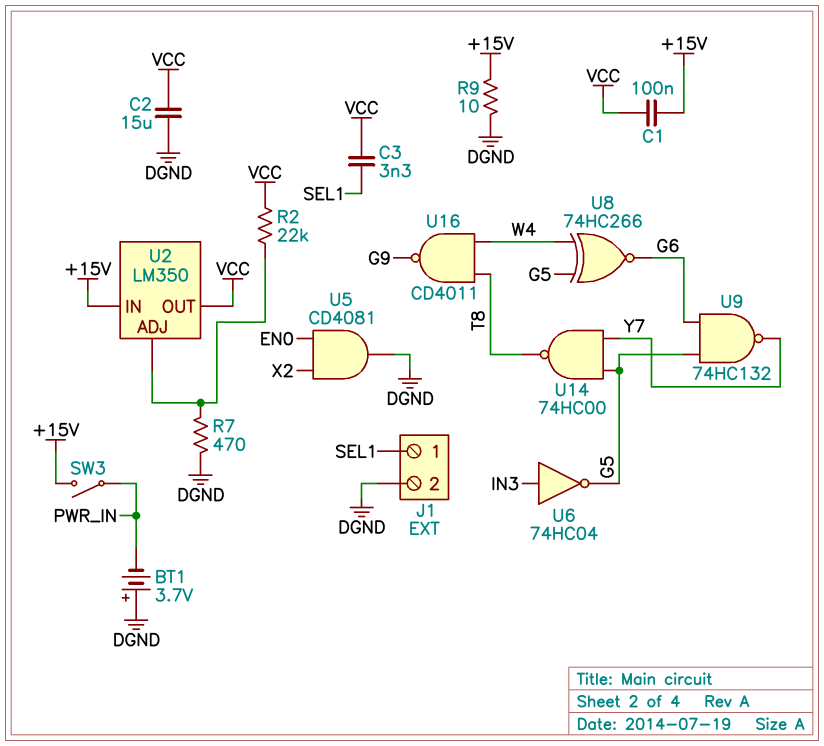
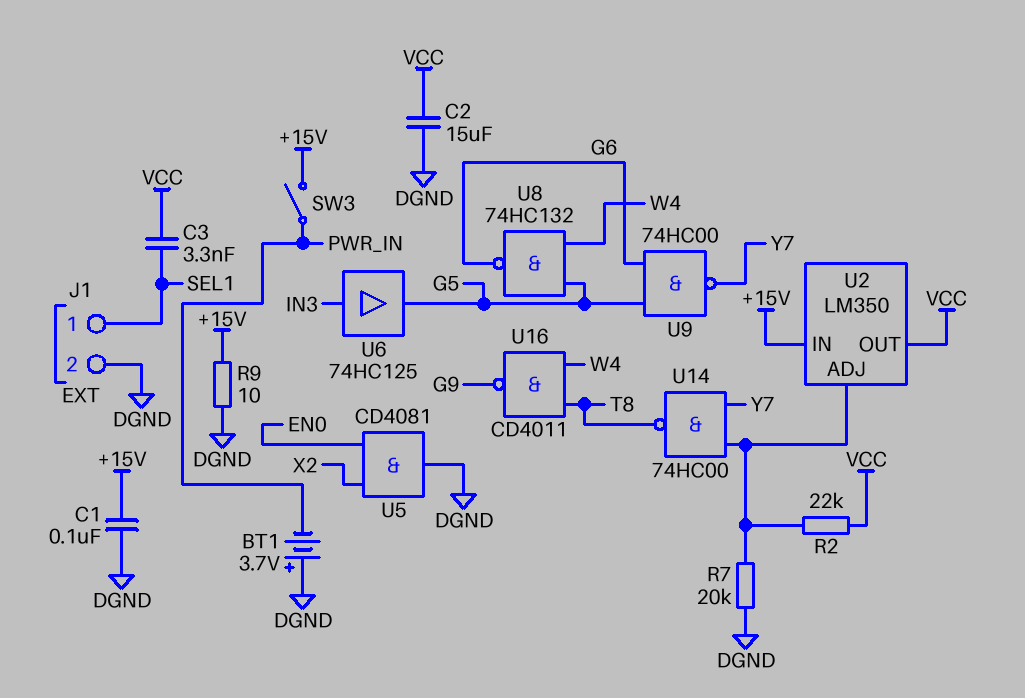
C1: 100nF (+15V, VCC) -> 100nF (+15V, DGND)
R7: 470 (DGND, U2/ADJ) -> 20k (DGND, U2/ADJ)
U6: NOT 74HC04 (in IN3, out G5) -> buffer 74HC125 (in IN3, out G5)
U8: XNOR 74HC266 (in G5, in W4, out G6) -> NAND 74HC132 (in G5, in W4, out G6)
U9: NAND 74HC132 (in G5, in G6, out Y7) -> NAND 74HC00 (in G5, in G6, out Y7)
U14: NAND 74HC00 (in G5, in Y7, out T8) -> NAND 74HC00 (in U2/ADJ, in Y7, out T8)

